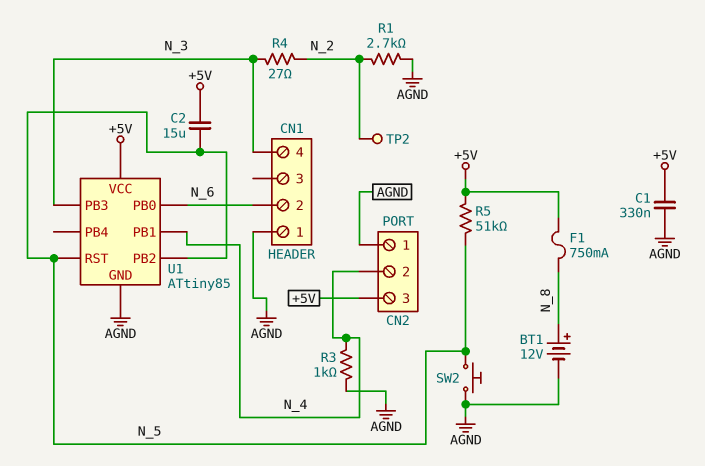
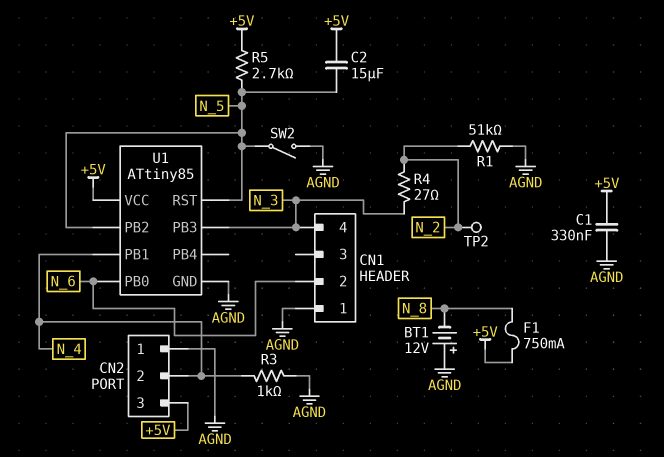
BT1: 12V (plus N_8, minus AGND) -> 12V (plus AGND, minus N_8)
R1: 2.7k (AGND, N_2) -> 51k (AGND, N_2)
R5: 51k (+5V, N_5) -> 2.7k (+5V, N_5)
SW2: button (AGND, N_5) -> switch (AGND, N_5)

